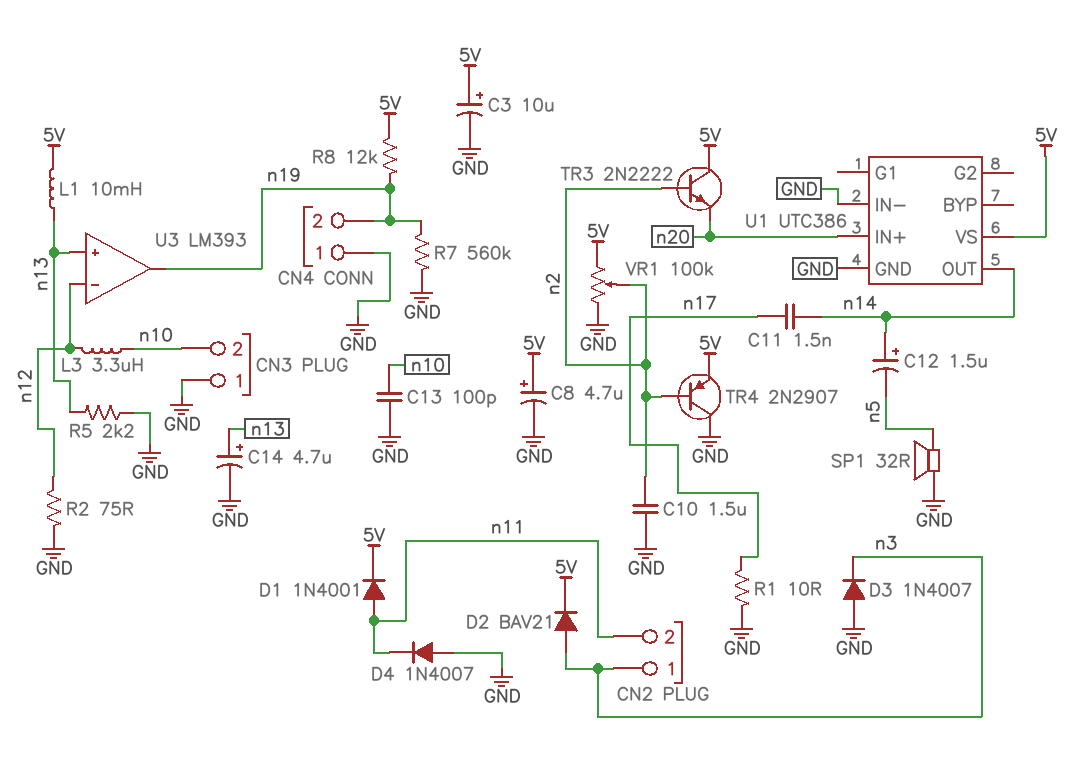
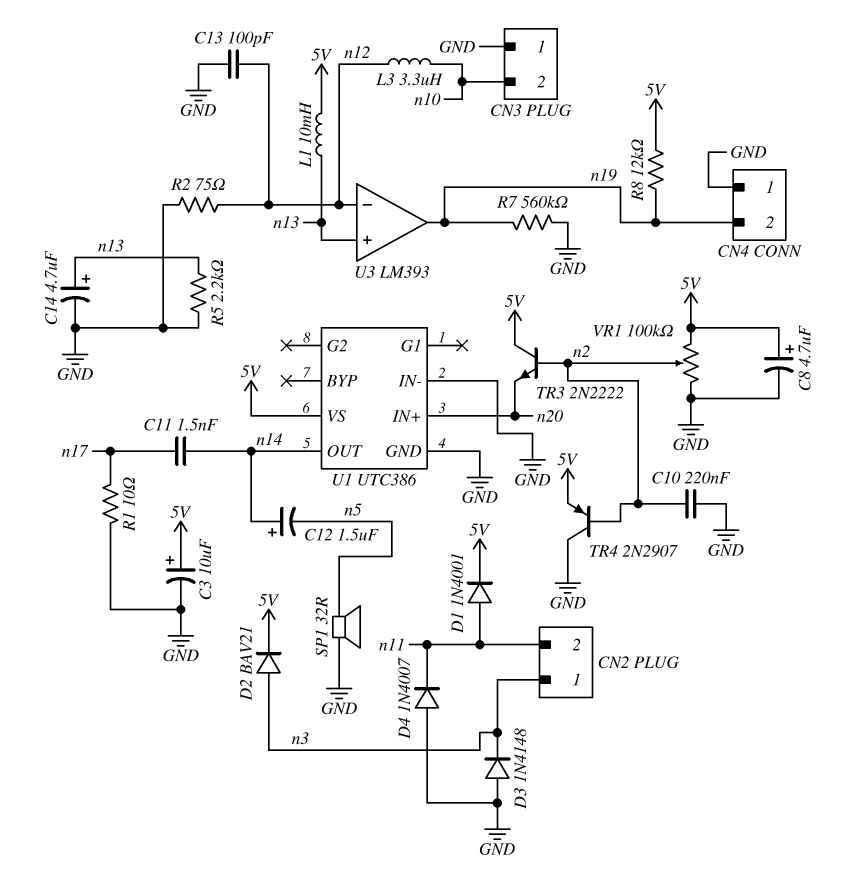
C10: 1.5uF (GND, n2) -> 220nF (GND, n2)
C13: 100pF (GND, n10) -> 100pF (GND, n12)
D3: diode 1N4007 (A GND, K n3) -> diode 1N4148 (A GND, K n3)

